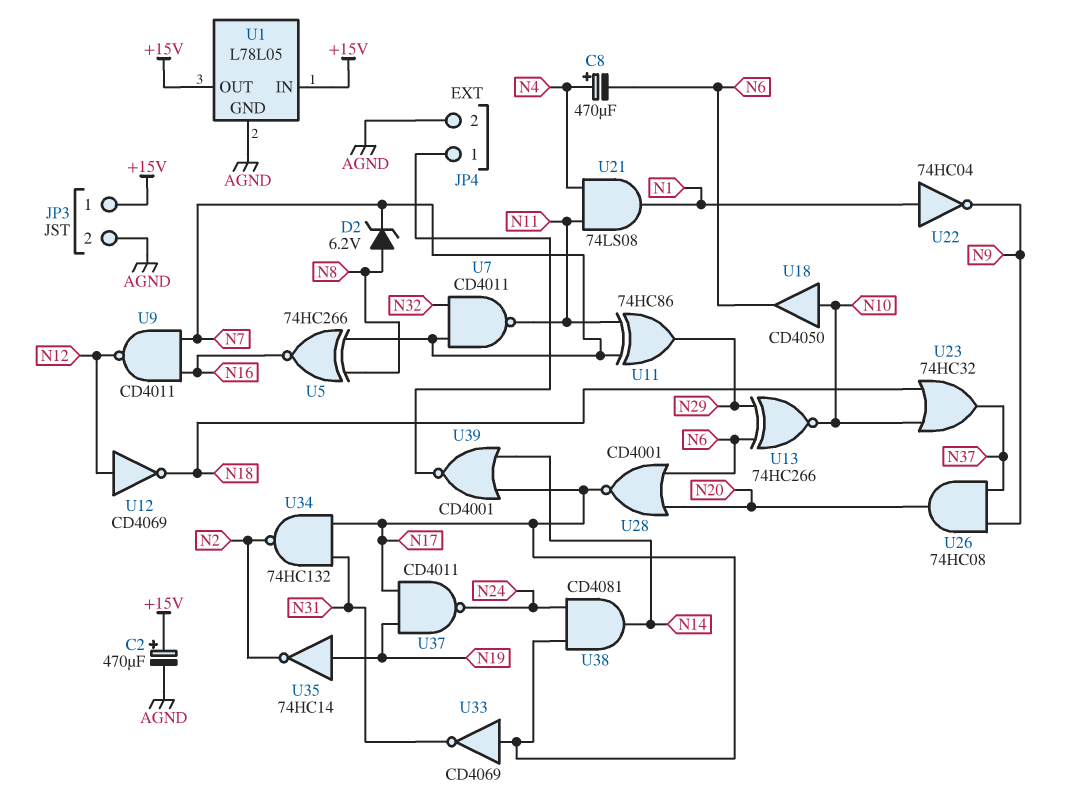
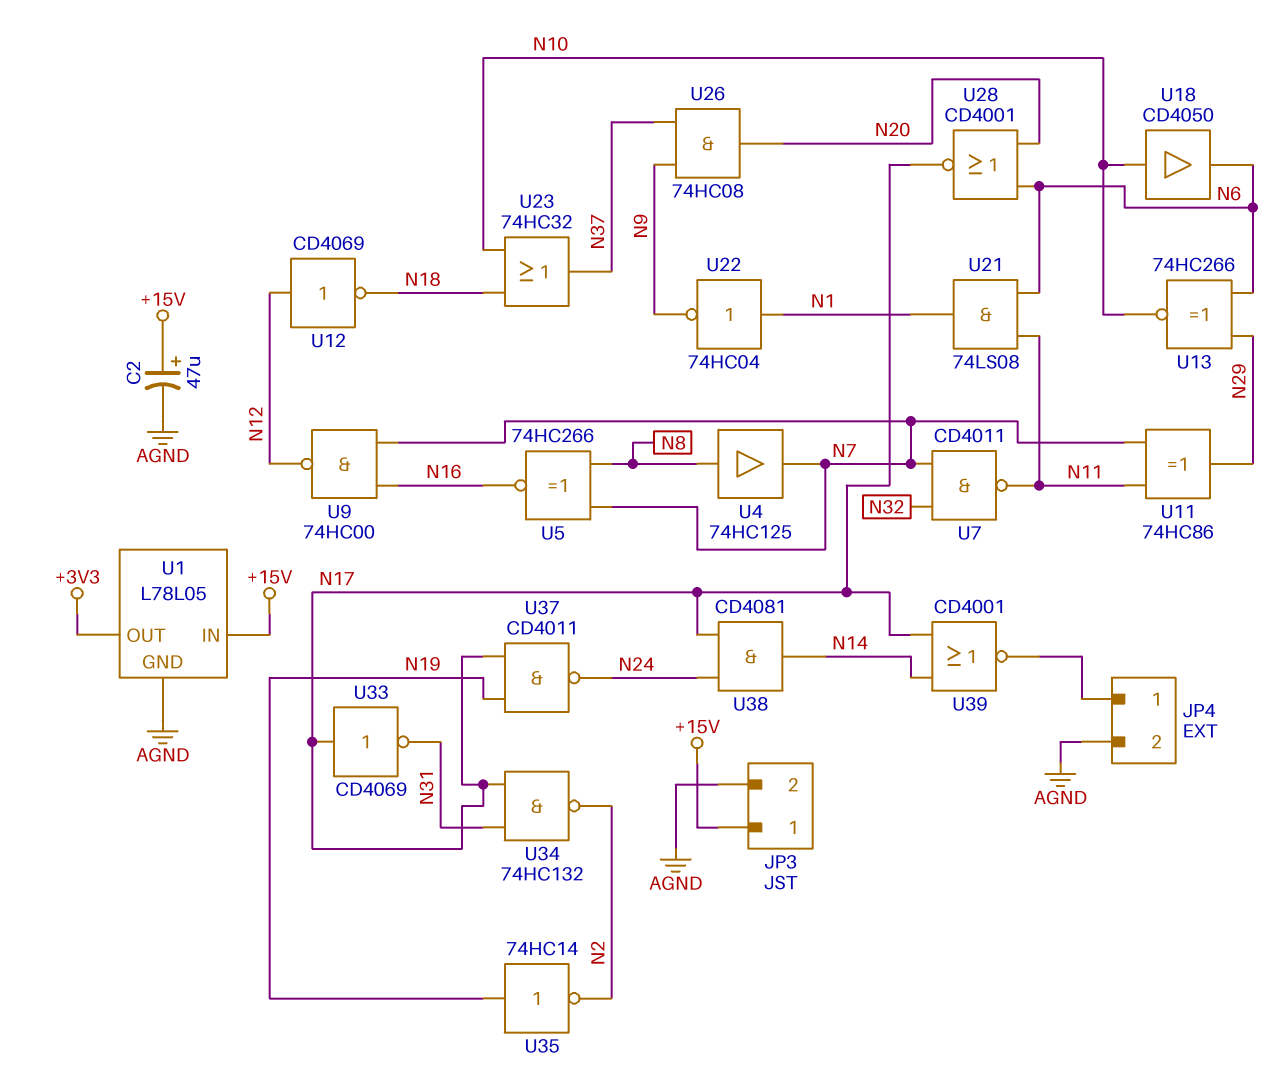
C2: 470uF (plus +15V, minus AGND) -> 47uF (plus +15V, minus AGND)
C8: 470uF (plus N4, minus N6) -> none
D2: zener 6.2V (A N8, K N7) -> none
U1 pin OUT: +15V -> +3V3
U4: none -> buffer 74HC125 (in N8, out N7)
U9: NAND CD4011 (in N7, in N16, out N12) -> NAND 74HC00 (in N7, in N16, out N12)
U21: AND 74LS08 (in N4, in N11, out N1) -> AND 74LS08 (in N6, in N11, out N1)

